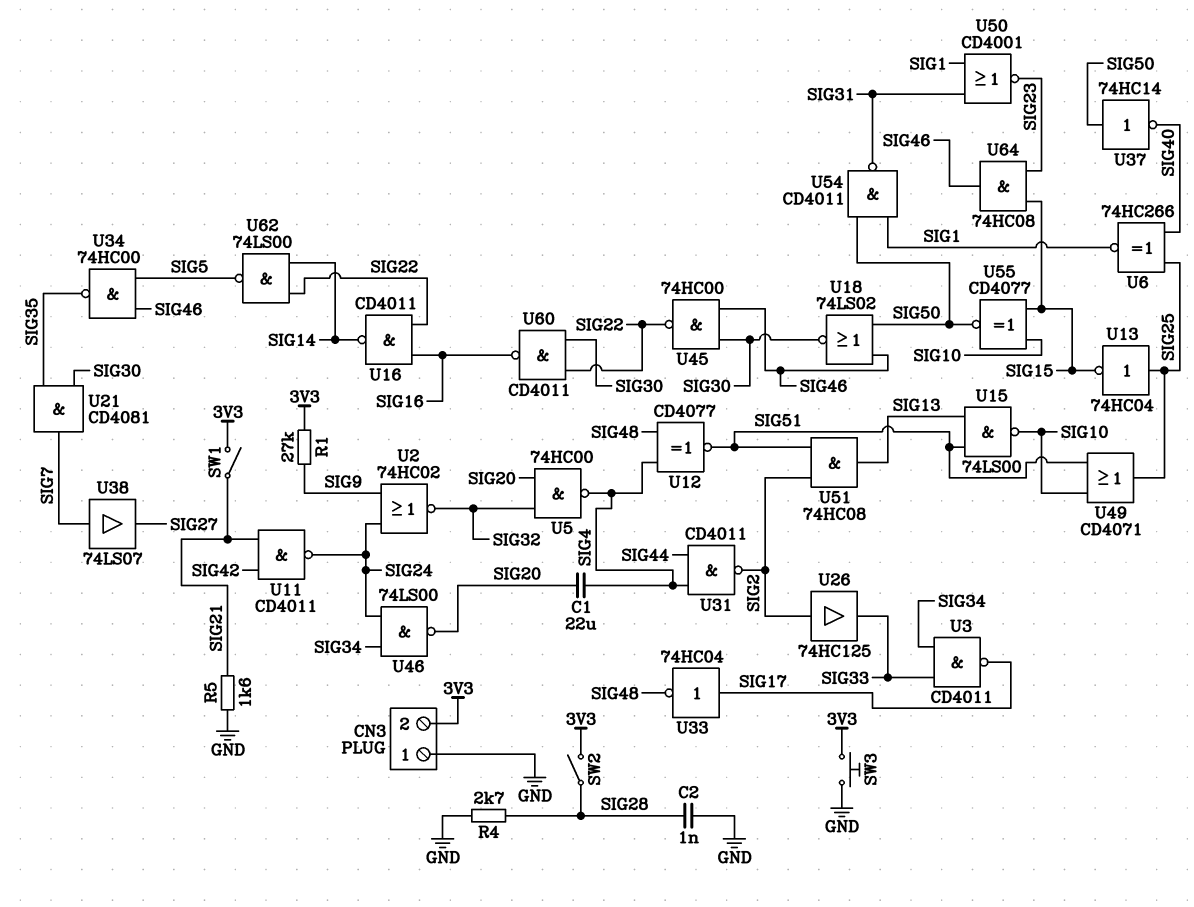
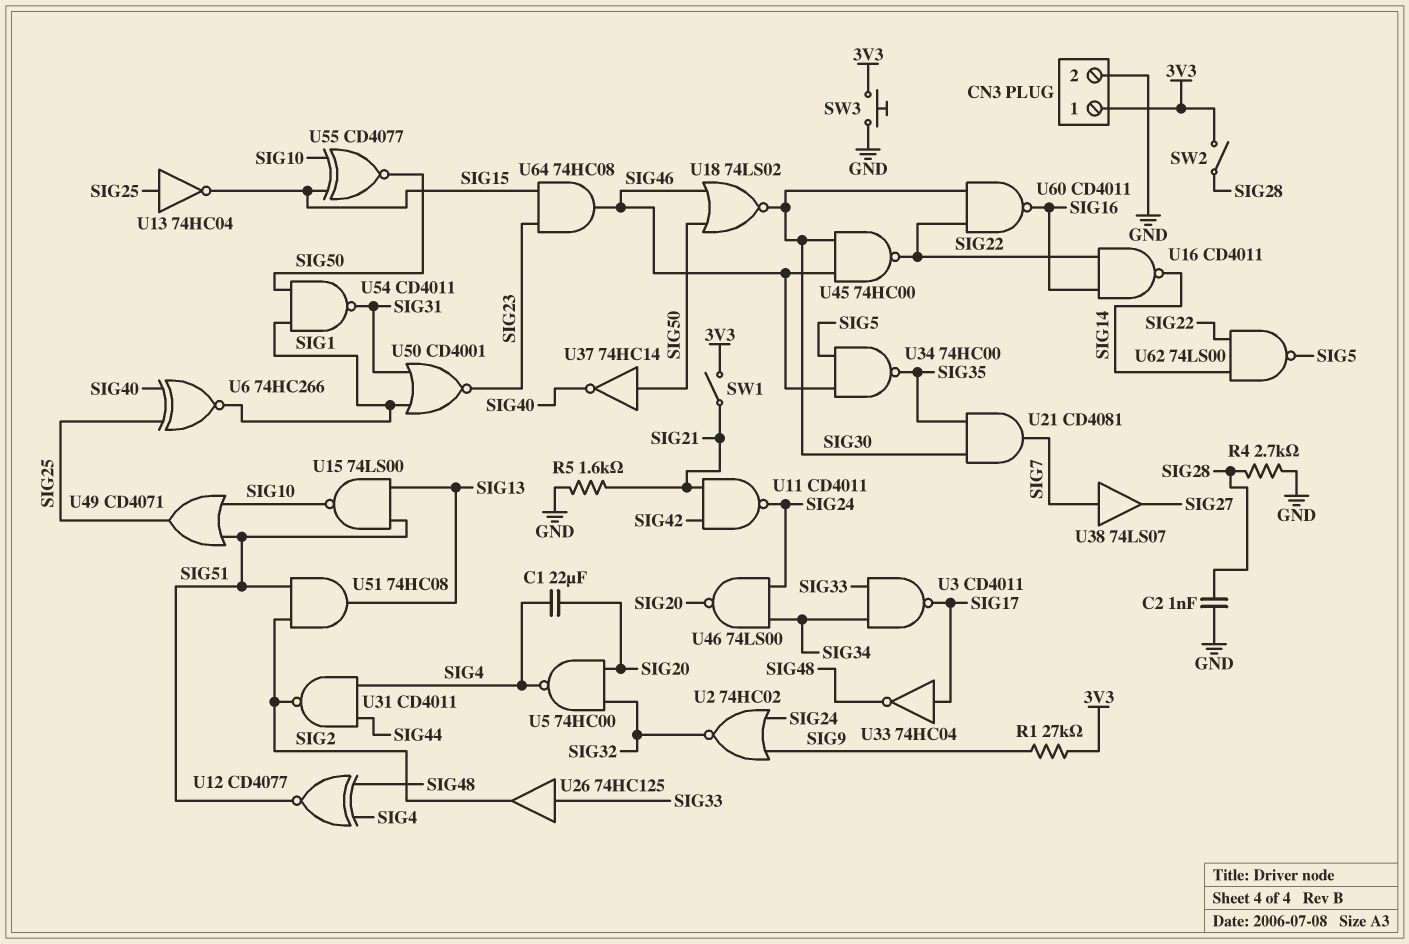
CN3 pin 1: GND -> 3V3
CN3 pin 2: 3V3 -> GND
U26: buffer 74HC125 (in SIG2, out SIG33) -> buffer 74HC125 (in SIG33, out SIG2)

